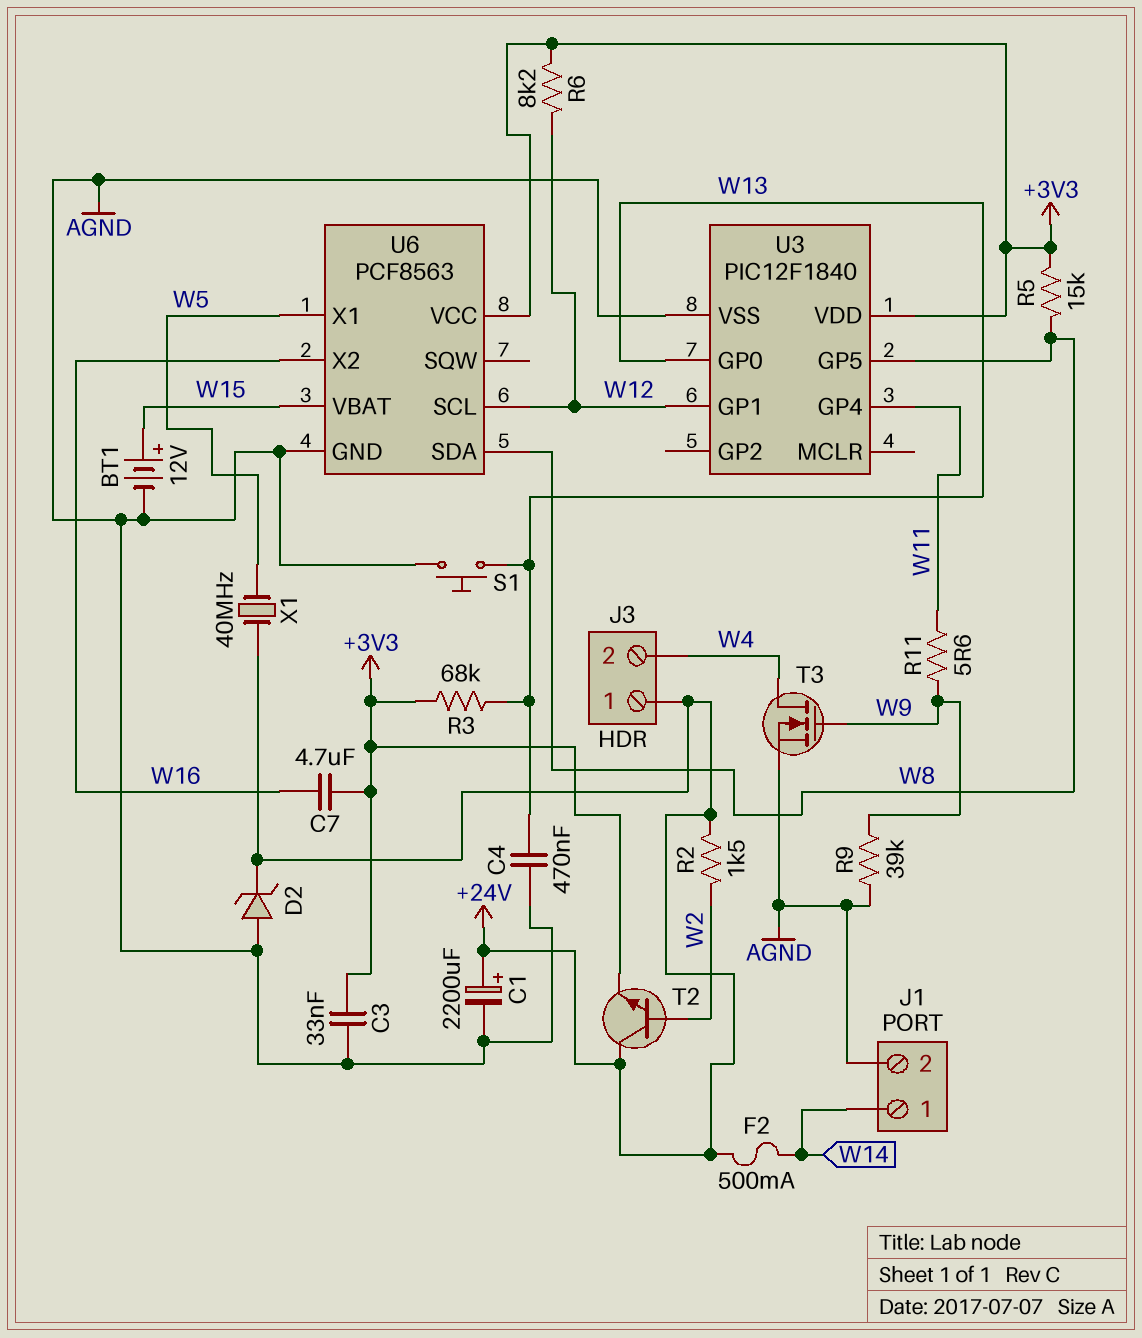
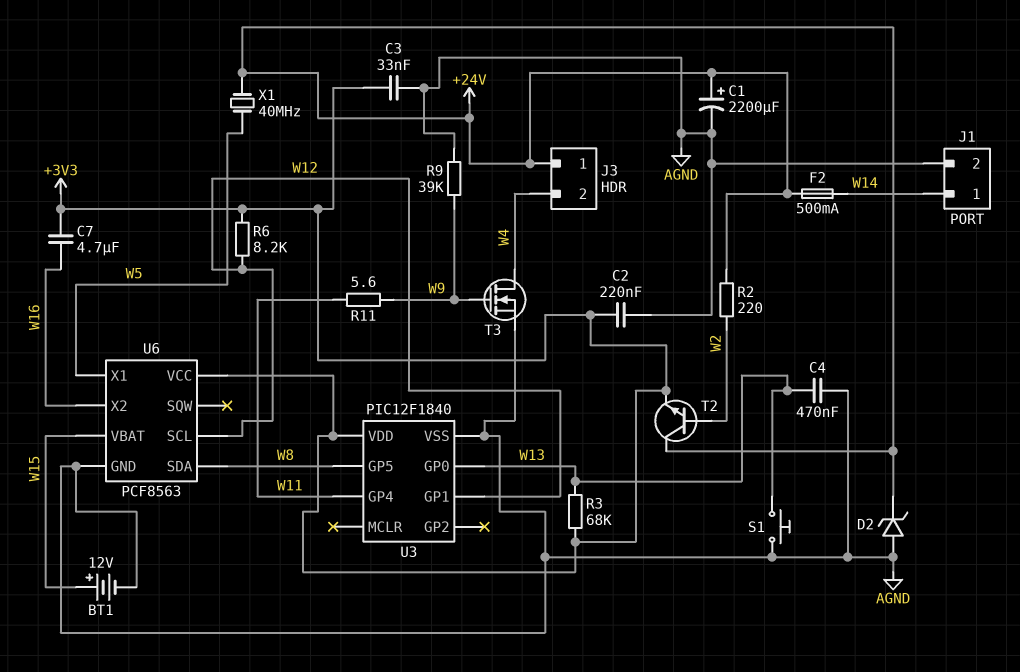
C2: none -> 220nF (+3V3, AGND)
R2: 1.5k (+24V, W2) -> 220 (+24V, W2)
R5: 15k (+3V3, W8) -> none

